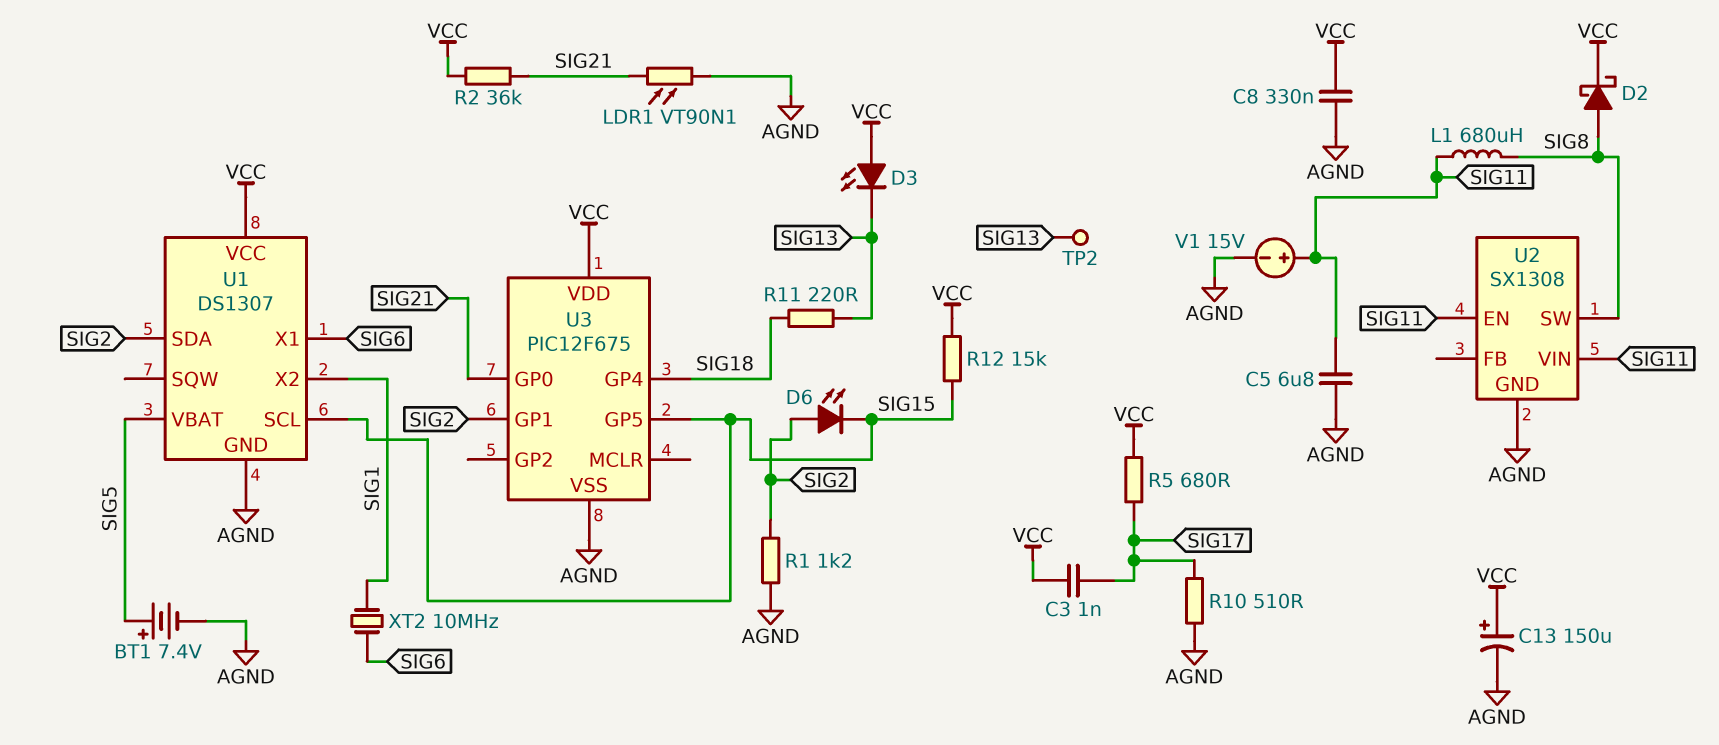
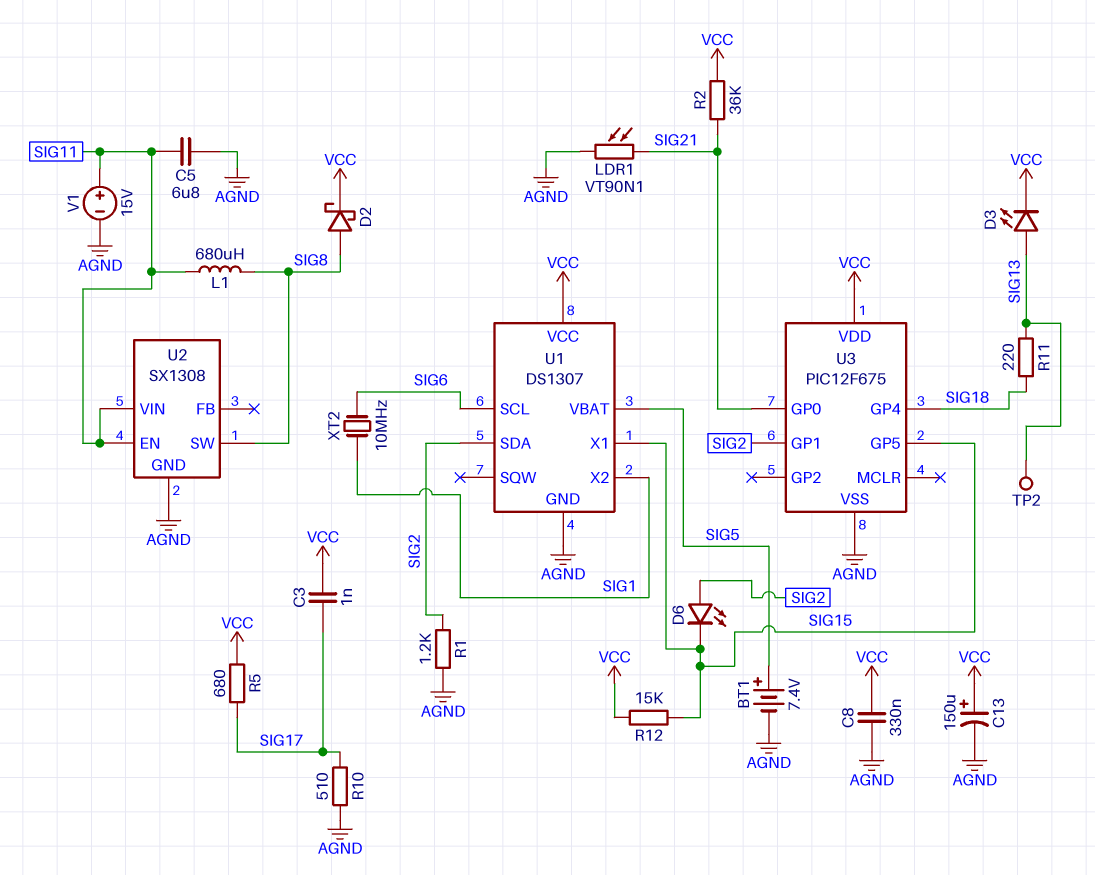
D3: LED (A VCC, K SIG13) -> LED (A SIG13, K VCC)
U1 pin SCL: SIG15 -> SIG6
U1 pin X1: SIG6 -> SIG15

